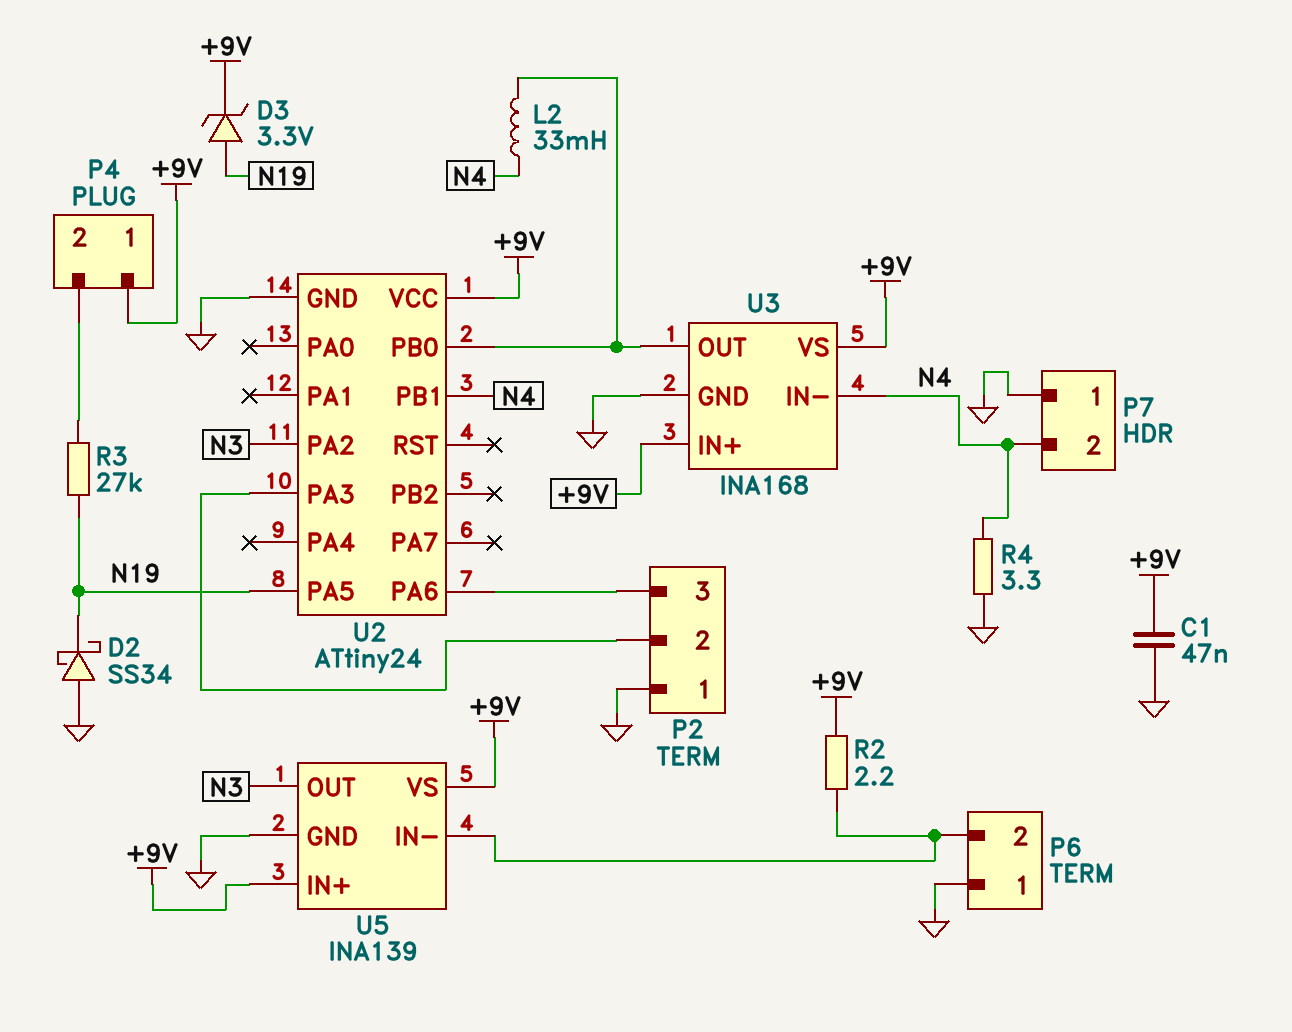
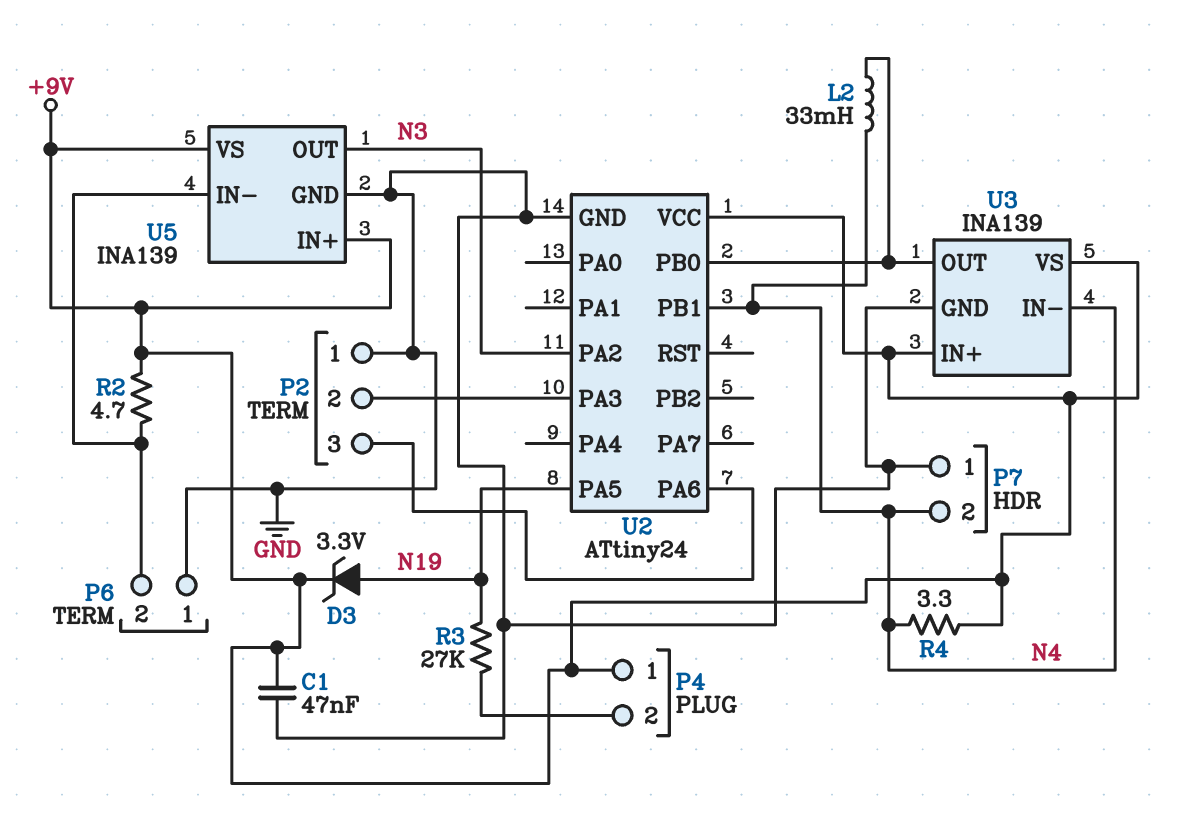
D2: schottky SS34 (A GND, K N19) -> none
R2: 2.2 (+9V, P6/2) -> 4.7 (+9V, P6/2)
R4: 3.3 (GND, N4) -> 3.3 (+9V, N4)
U3: INA168 -> INA139

